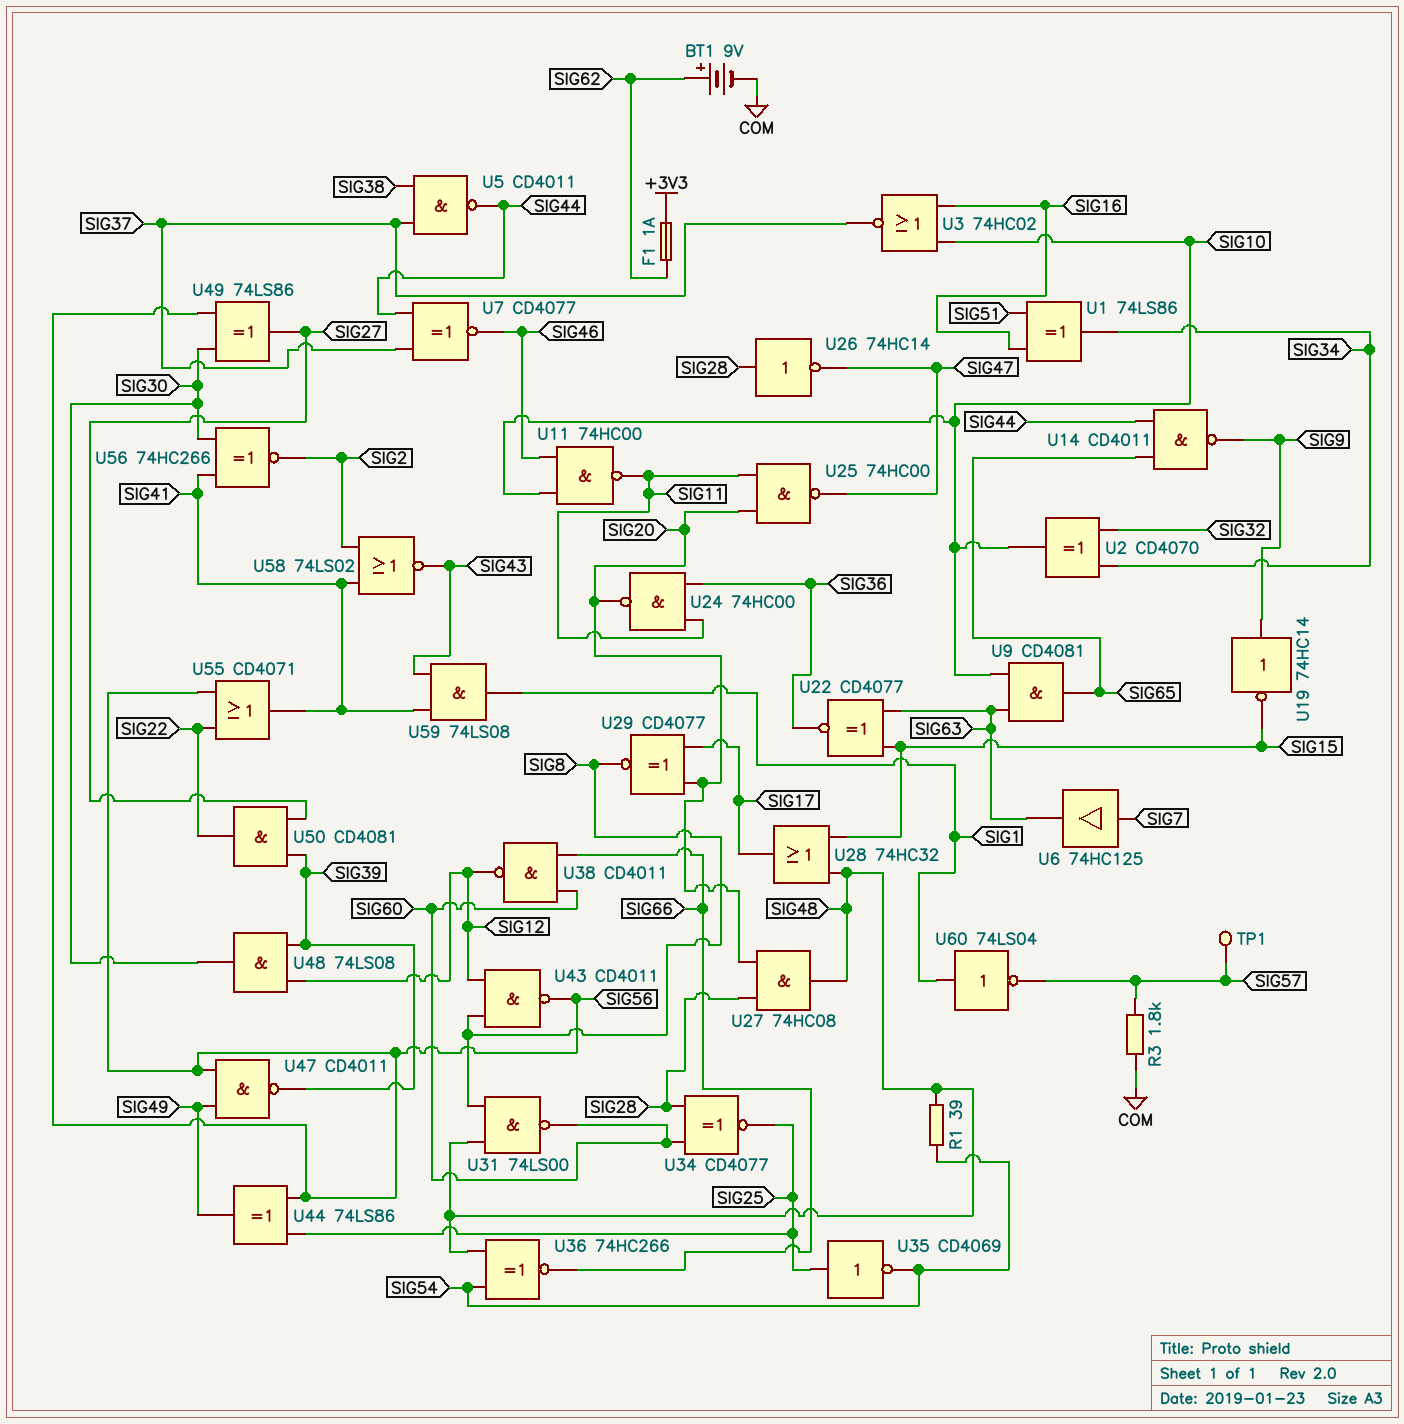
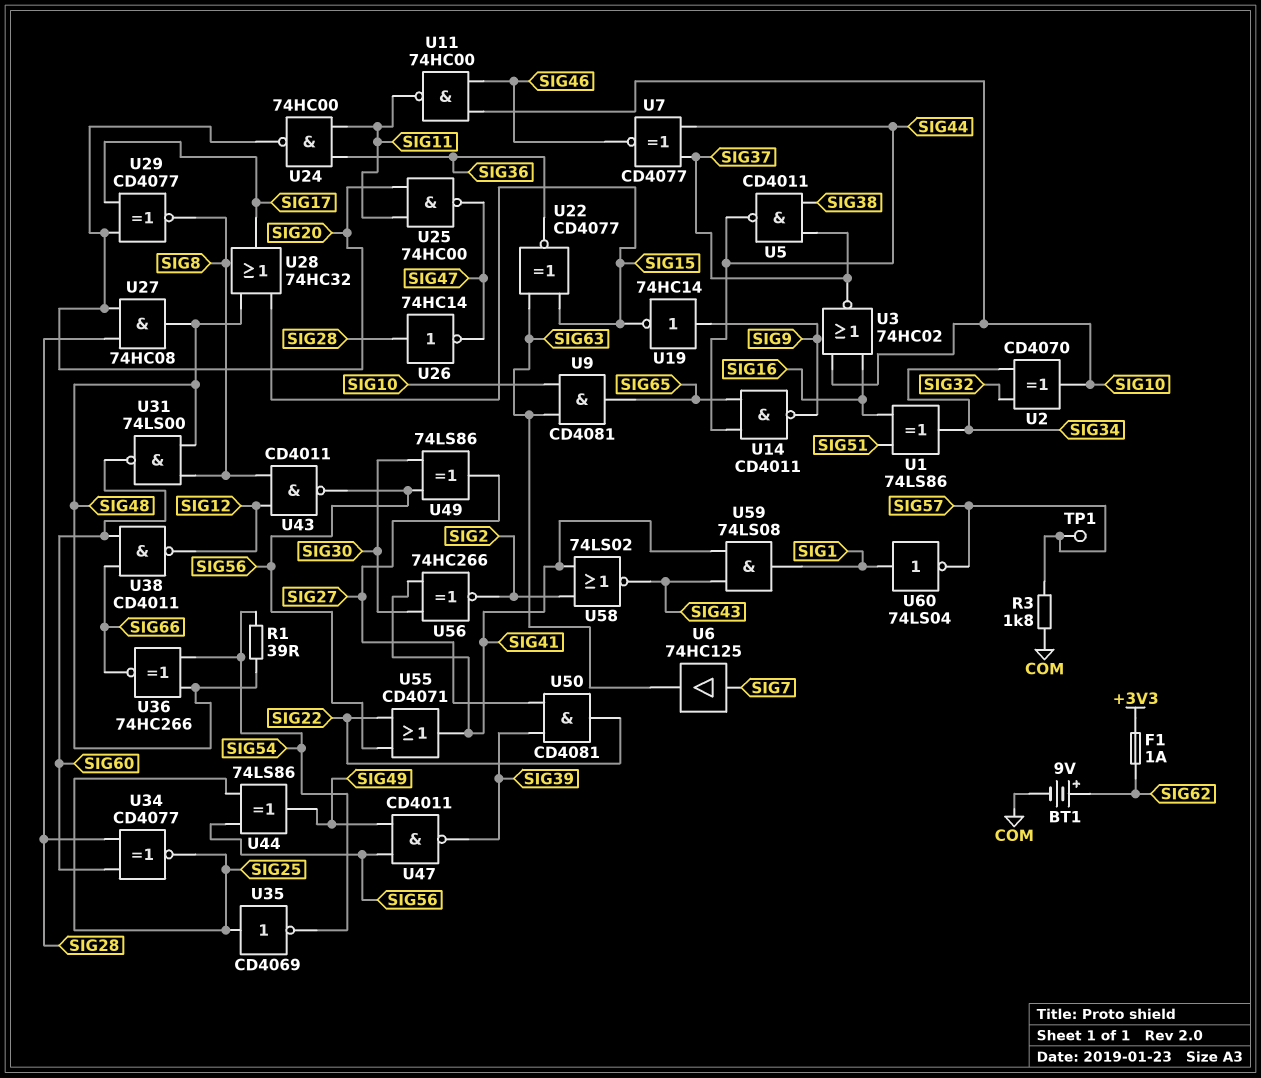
U48: AND 74LS08 (in SIG12, in SIG39, out SIG30) -> none

